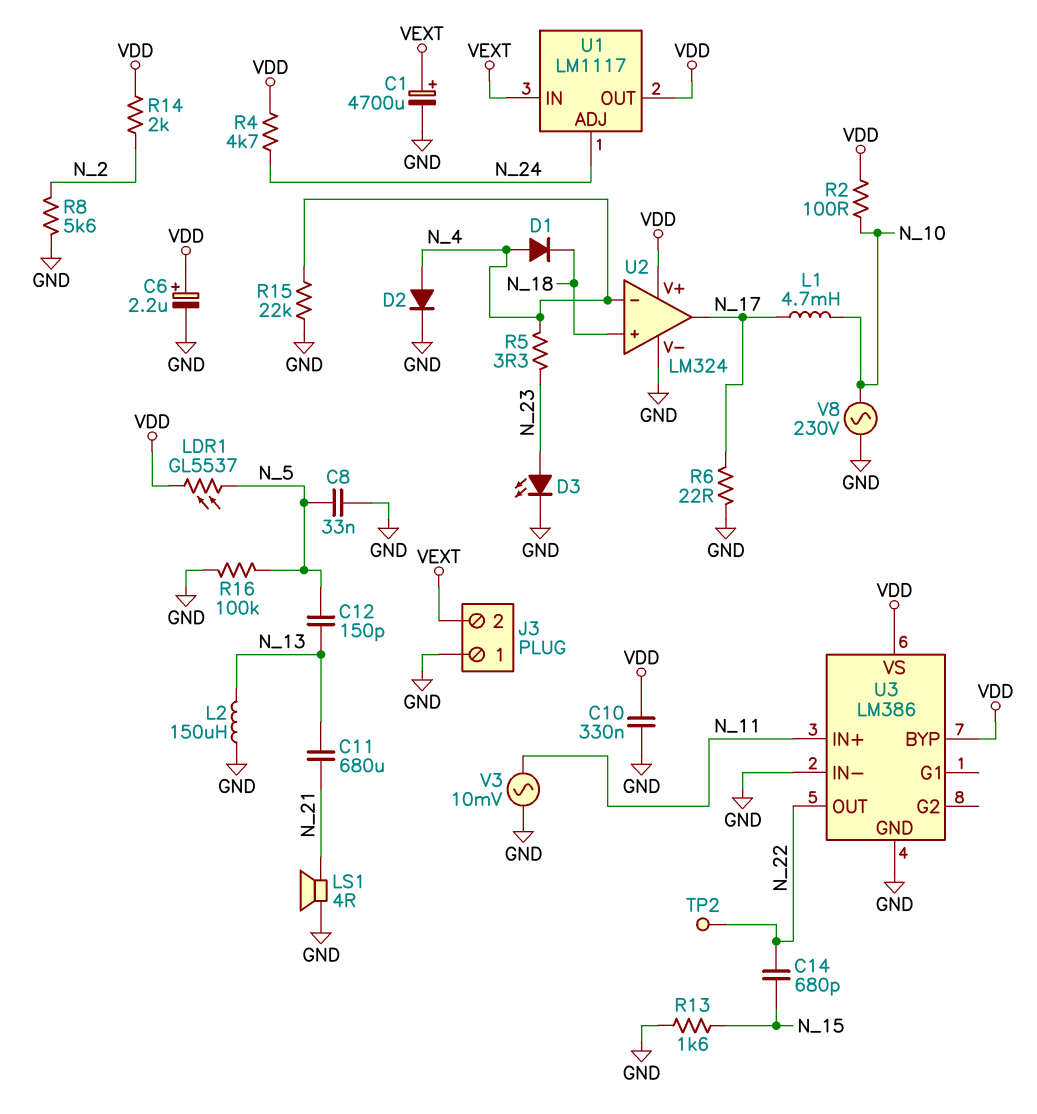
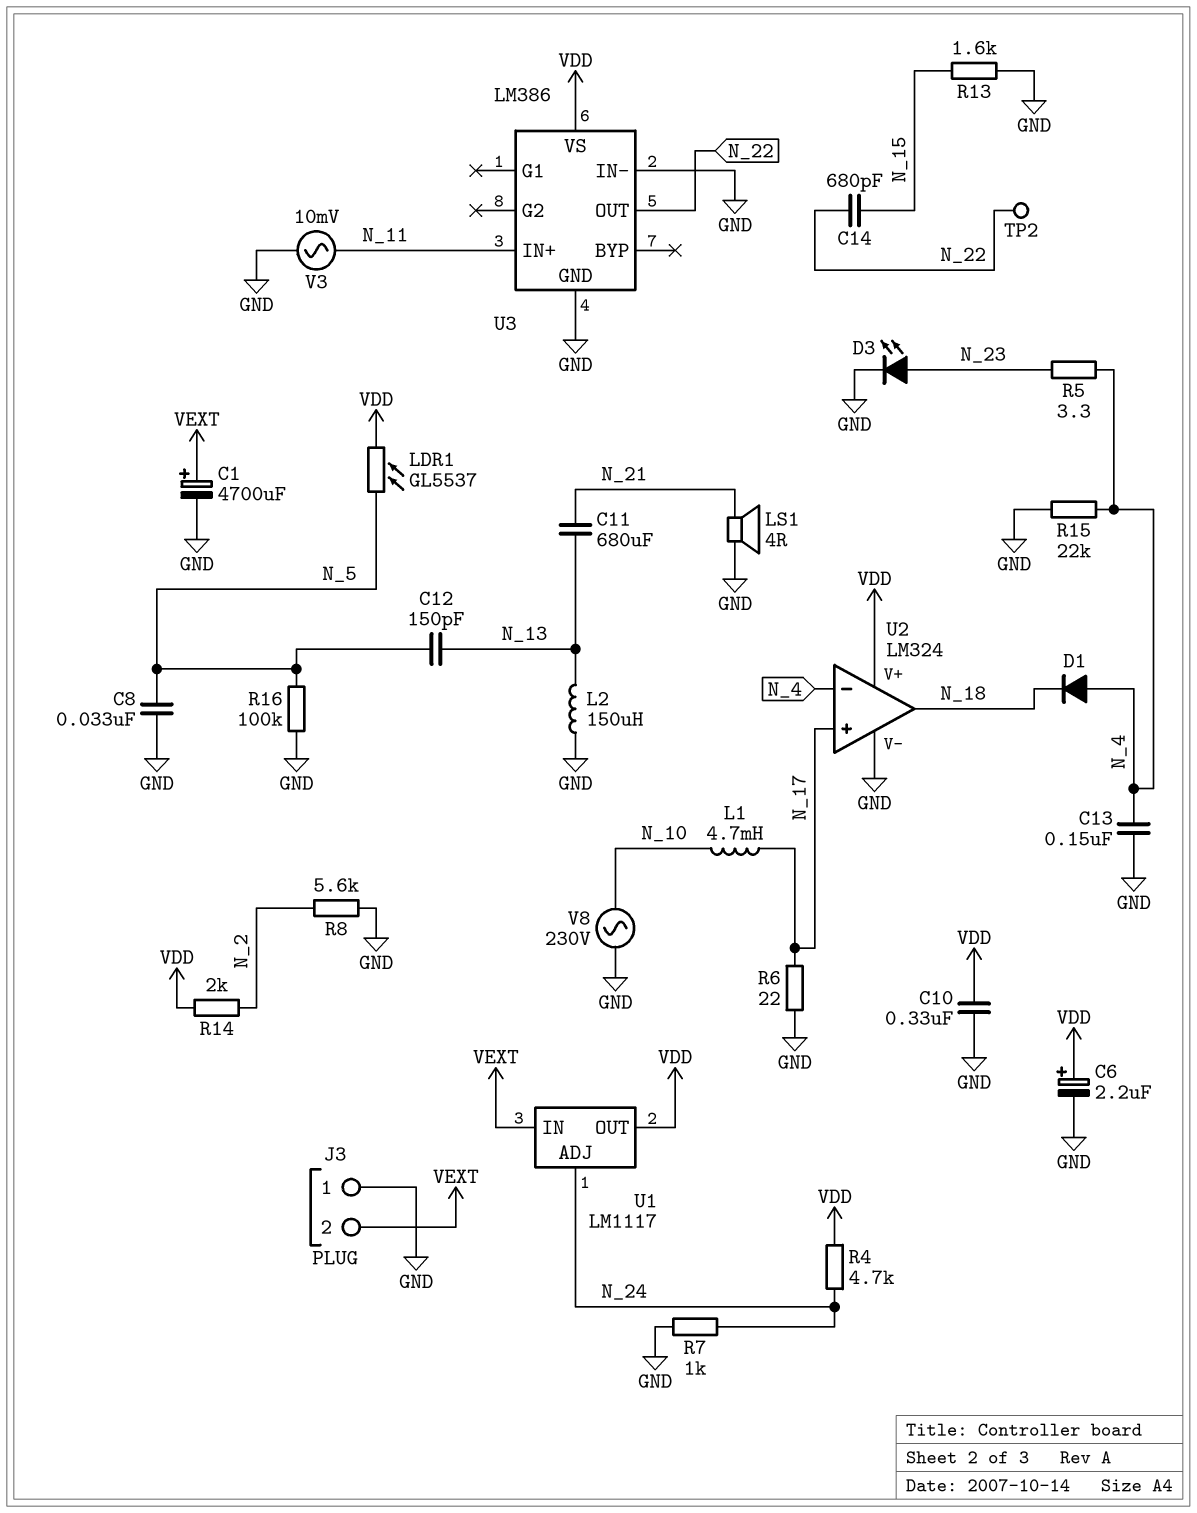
C13: none -> 150nF (GND, N_4)
D2: diode (A N_4, K GND) -> none
R2: 100 (N_10, VDD) -> none
R7: none -> 1k (GND, N_24)
U2 pin in+: N_18 -> N_17
U2 pin out: N_17 -> N_18
U3 pin BYP: VDD -> none

